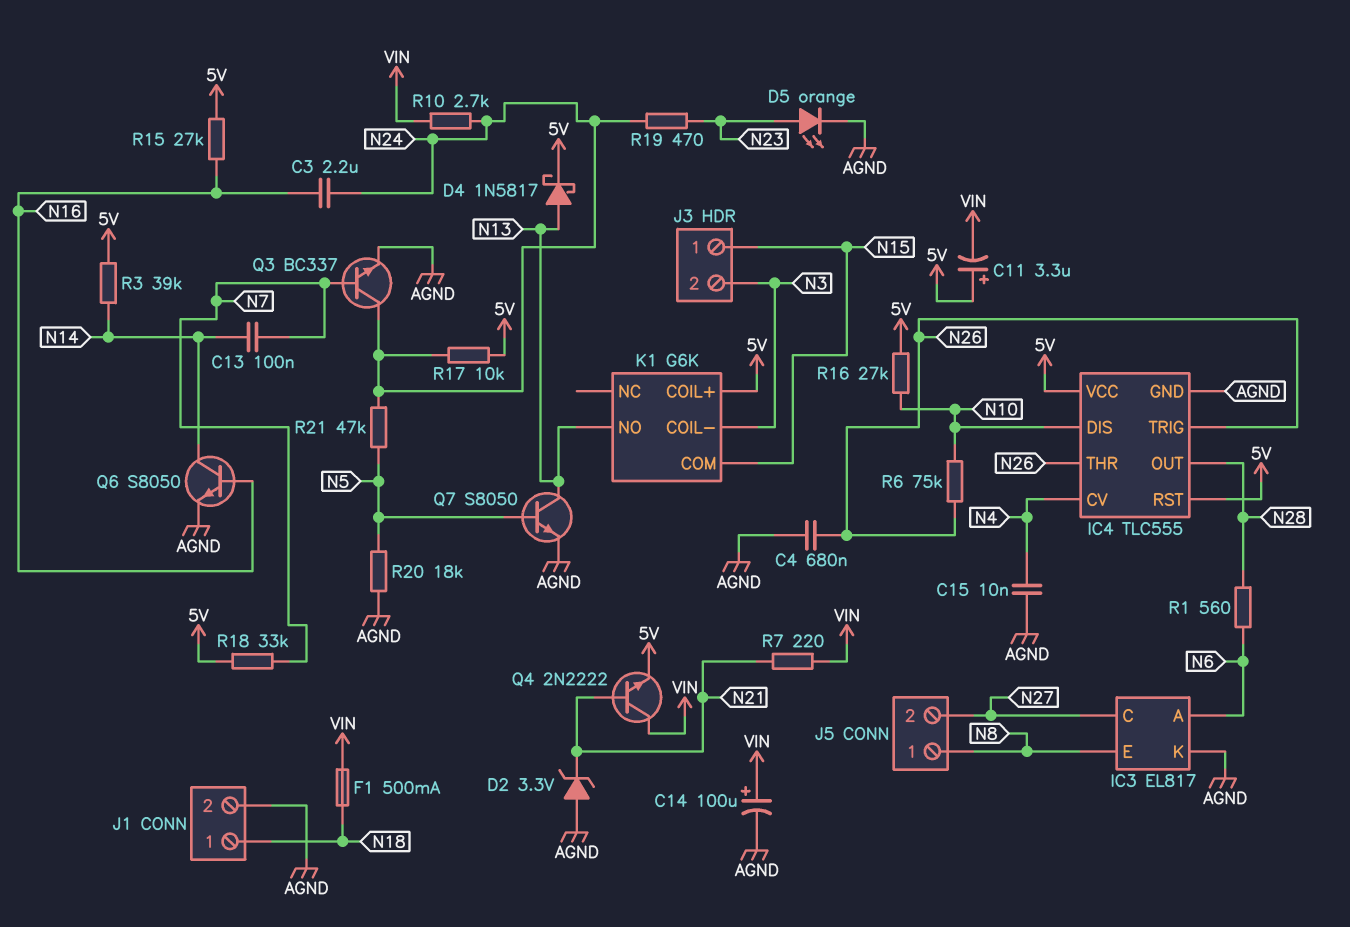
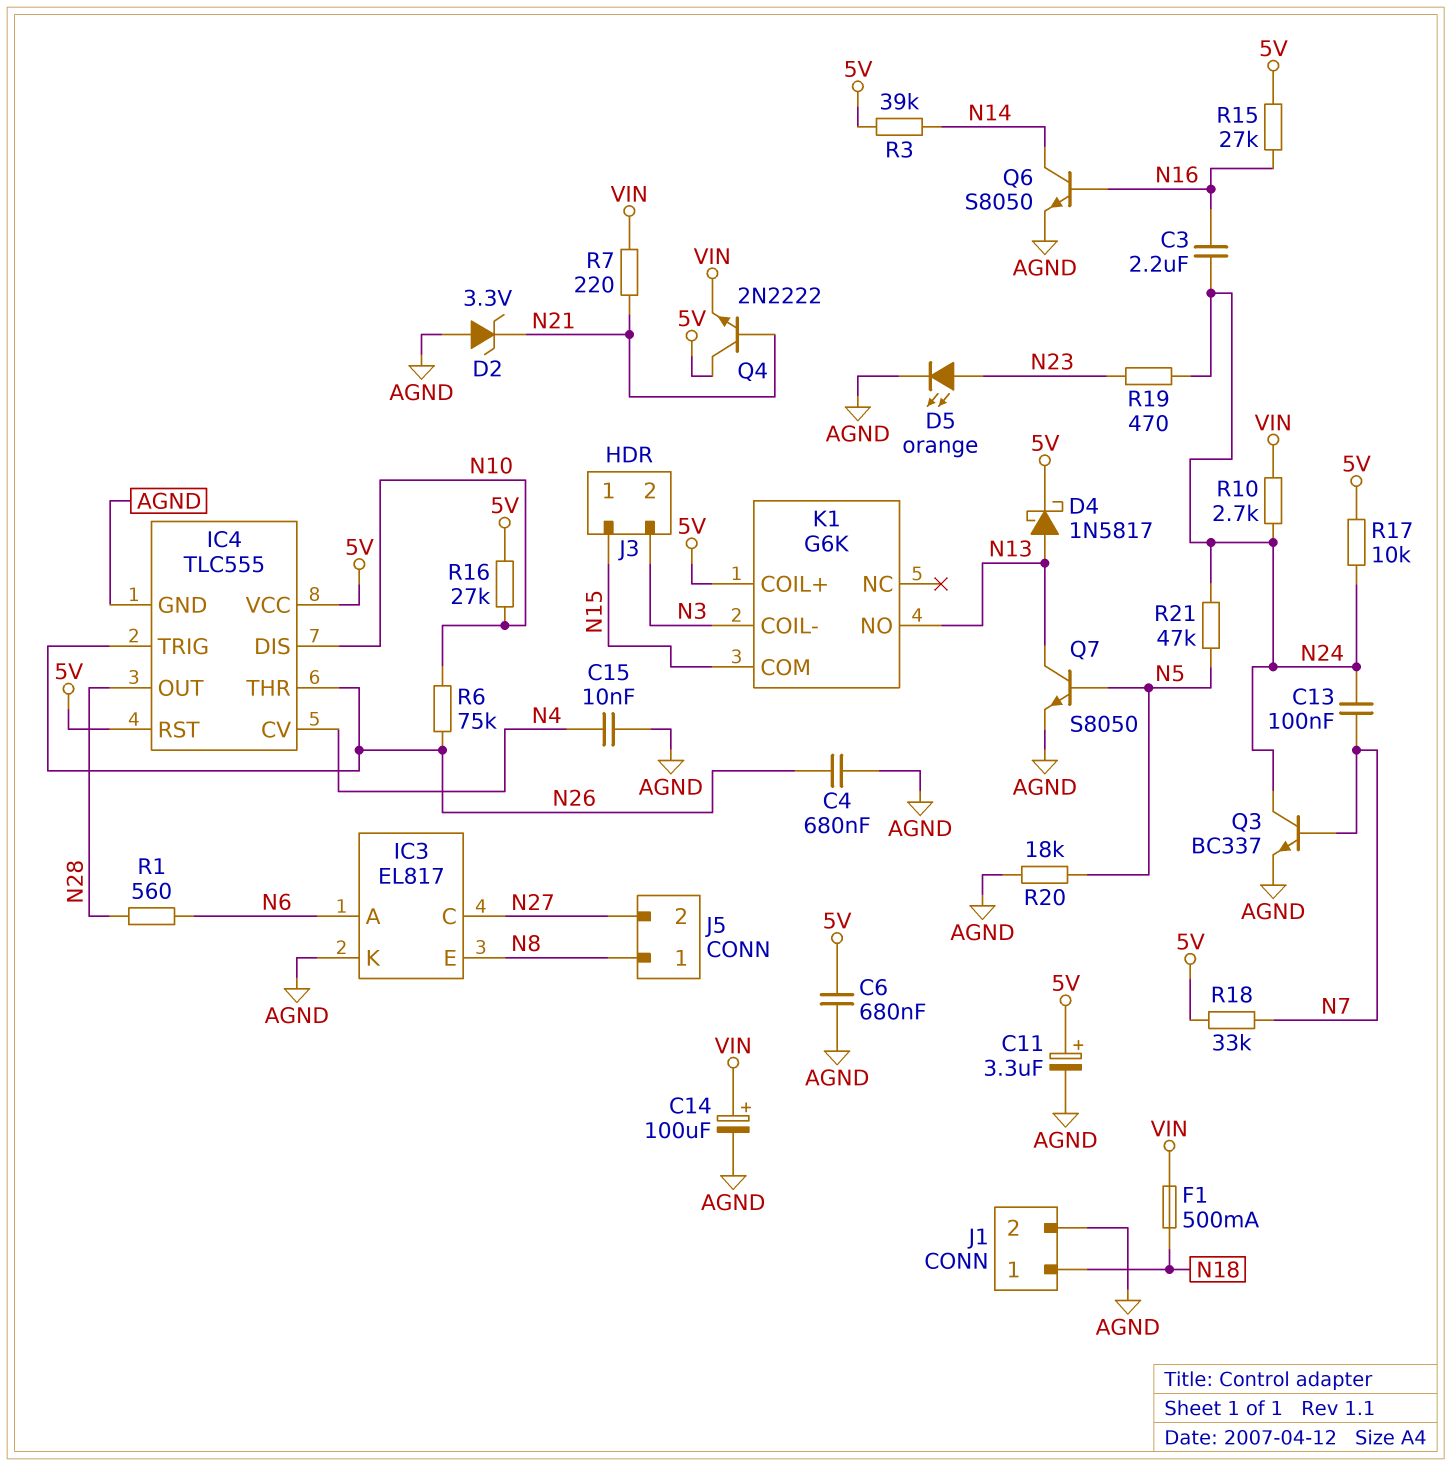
C6: none -> 680nF (5V, AGND)
C11: 3.3uF (plus 5V, minus VIN) -> 3.3uF (plus 5V, minus AGND)
C13: 100nF (N7, N14) -> 100nF (N7, N24)
Q4: NPN 2N2222 (B N21, C VIN, E 5V) -> NPN 2N2222 (B N21, C 5V, E VIN)

